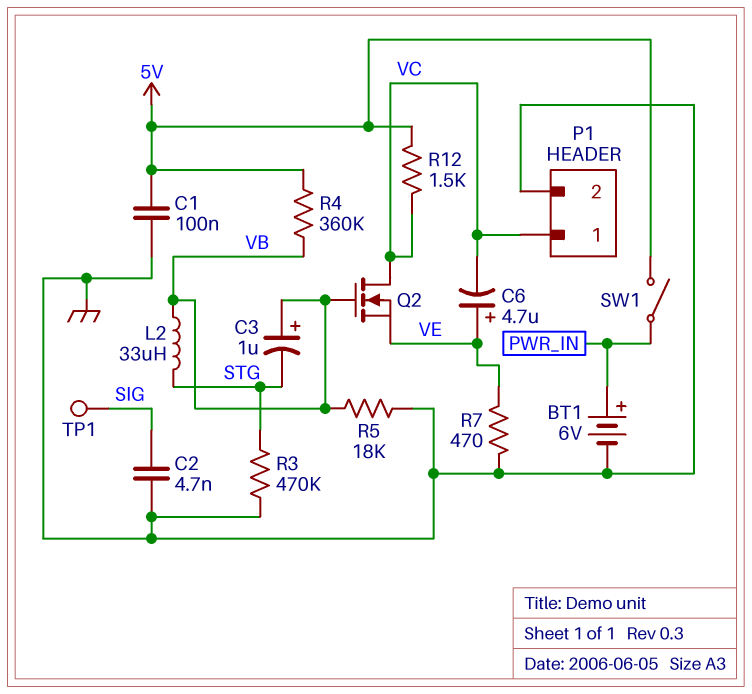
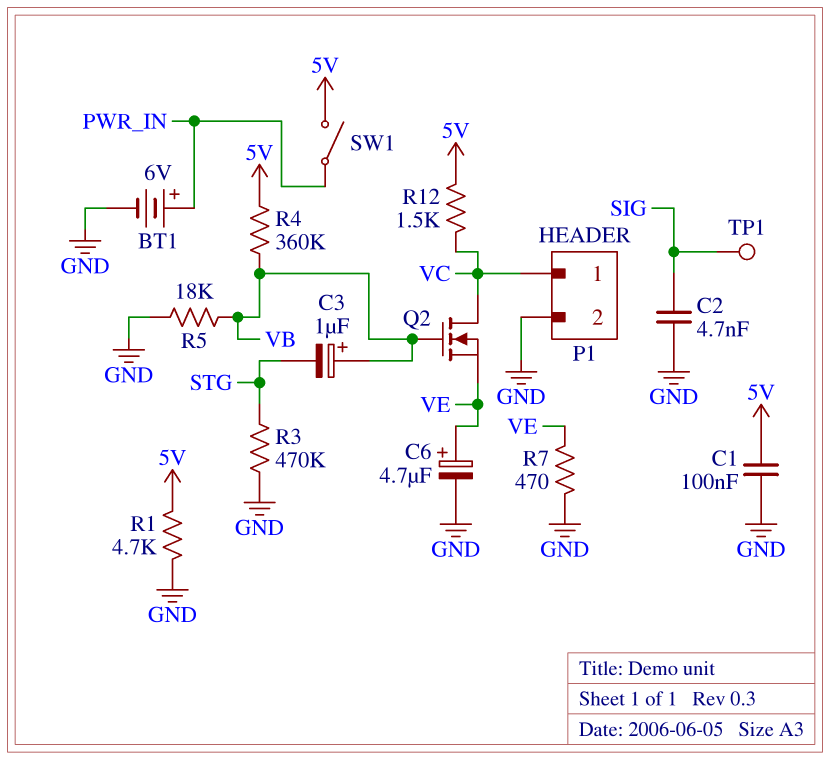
C6: 4.7uF (plus VE, minus VC) -> 4.7uF (plus VE, minus GND)
L2: 33uH (STG, VB) -> none
R1: none -> 4.7k (5V, GND)

